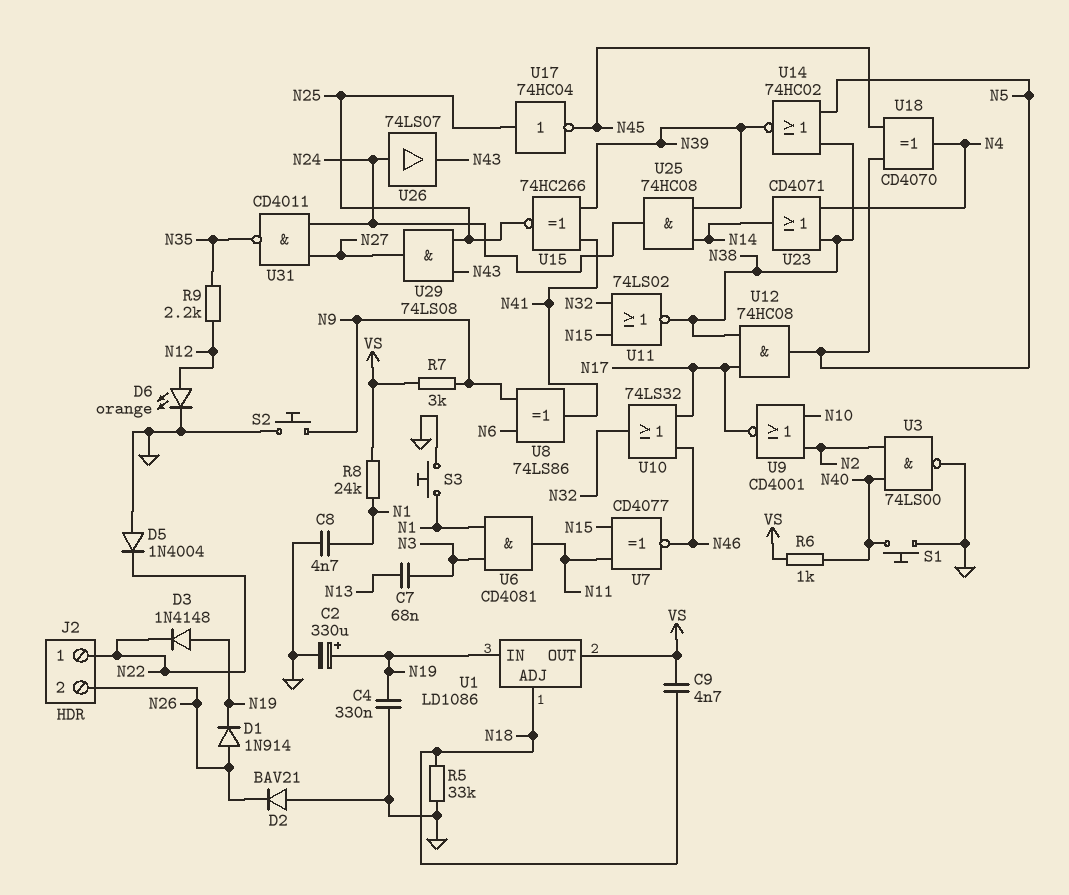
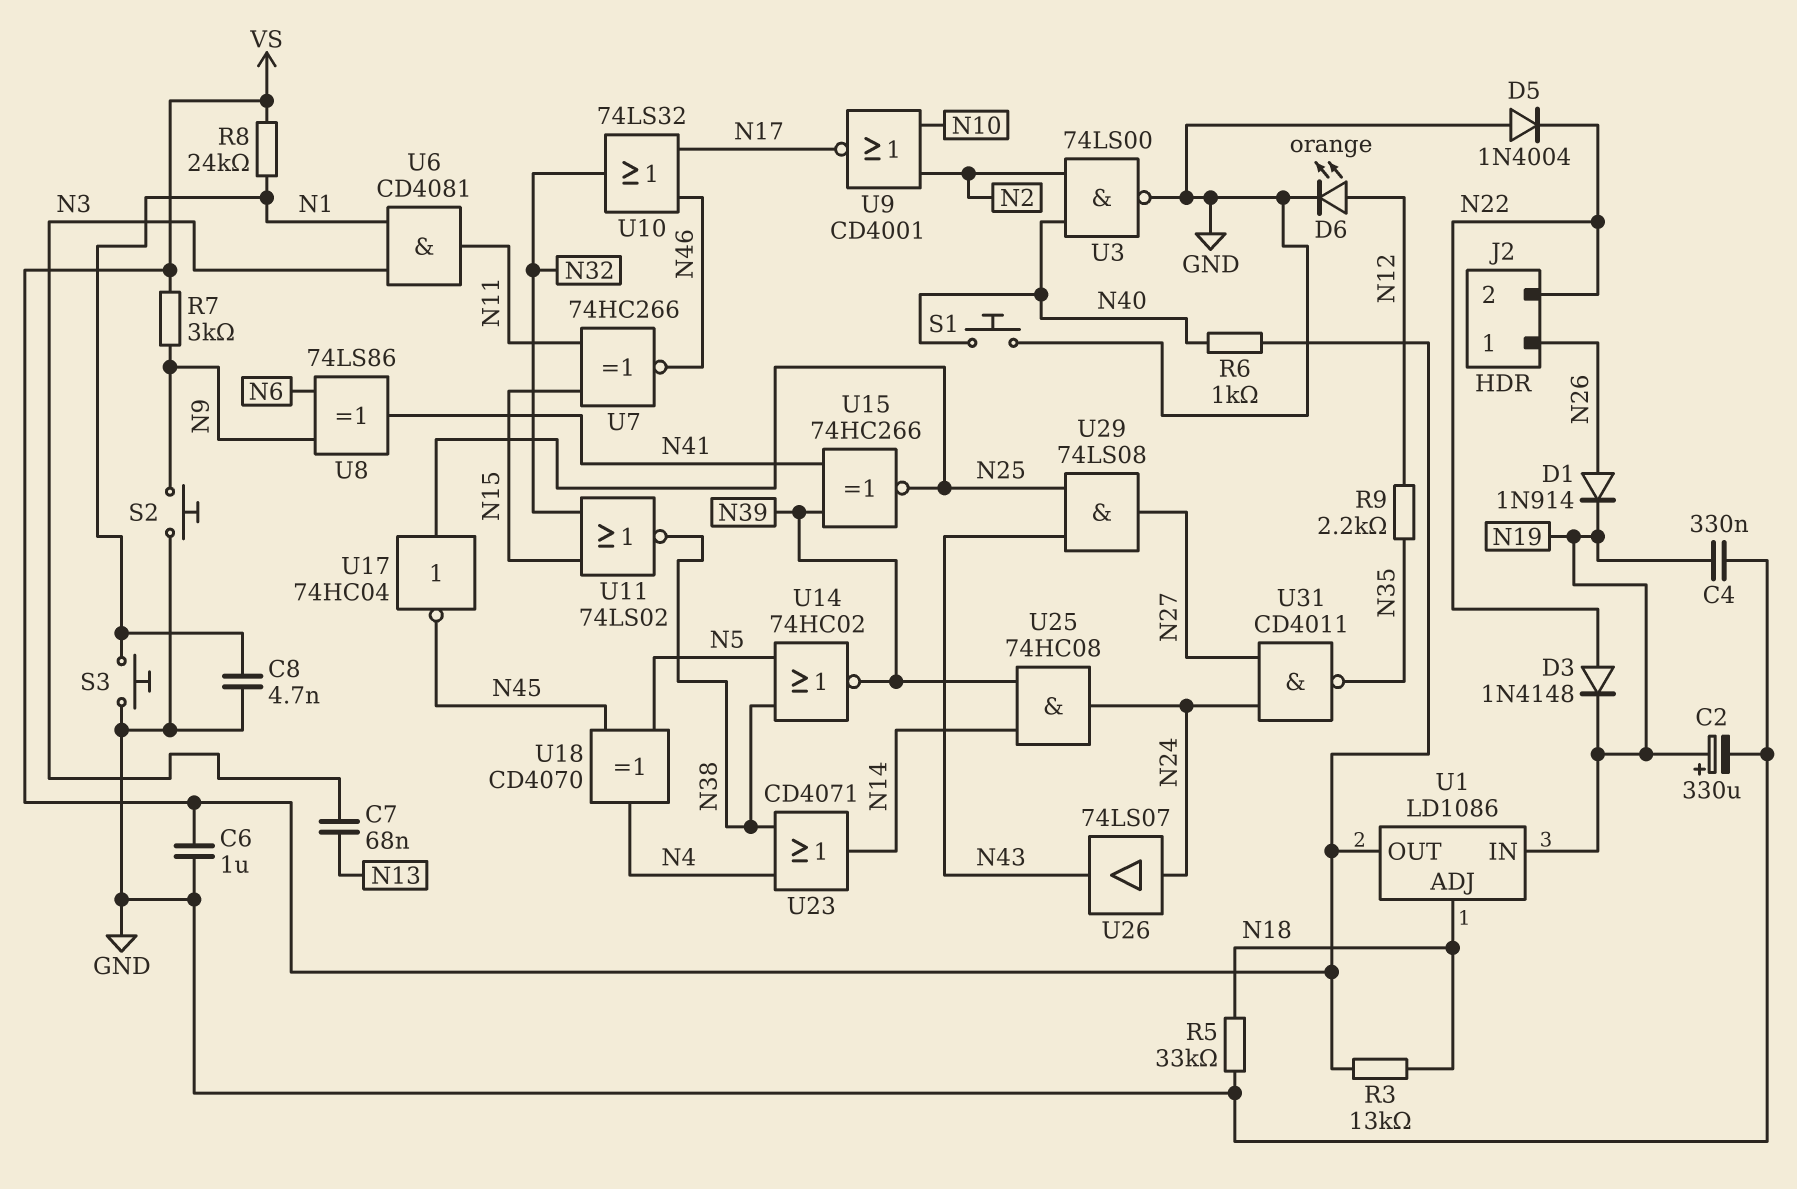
C6: none -> 1uF (GND, VS)
C9: 4.7nF (N18, VS) -> none
D2: diode BAV21 (A GND, K N26) -> none
D3: diode 1N4148 (A N19, K N22) -> diode 1N4148 (A N22, K N19)
J2 pin 1: N22 -> N26
J2 pin 2: N26 -> N22
R3: none -> 13k (N18, VS)
U7: XNOR CD4077 (in N11, in N15, out N46) -> XNOR 74HC266 (in N11, in N15, out N46)
U12: AND 74HC08 (in N17, in N38, out N5) -> none

